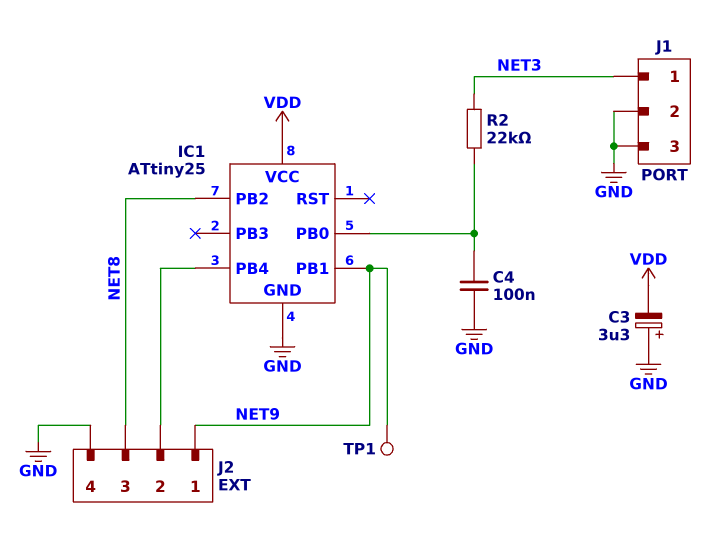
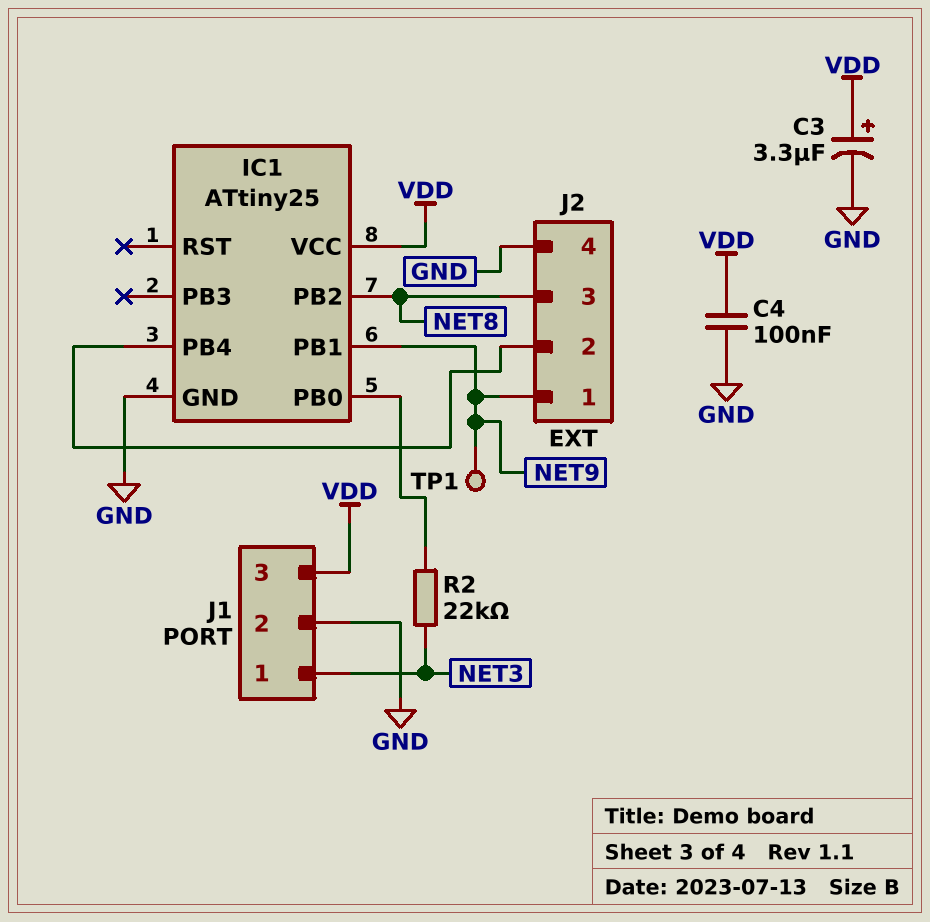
C3: 3.3uF (plus GND, minus VDD) -> 3.3uF (plus VDD, minus GND)
C4: 100nF (GND, IC1/PB0) -> 100nF (GND, VDD)
J1 pin 3: GND -> VDD

